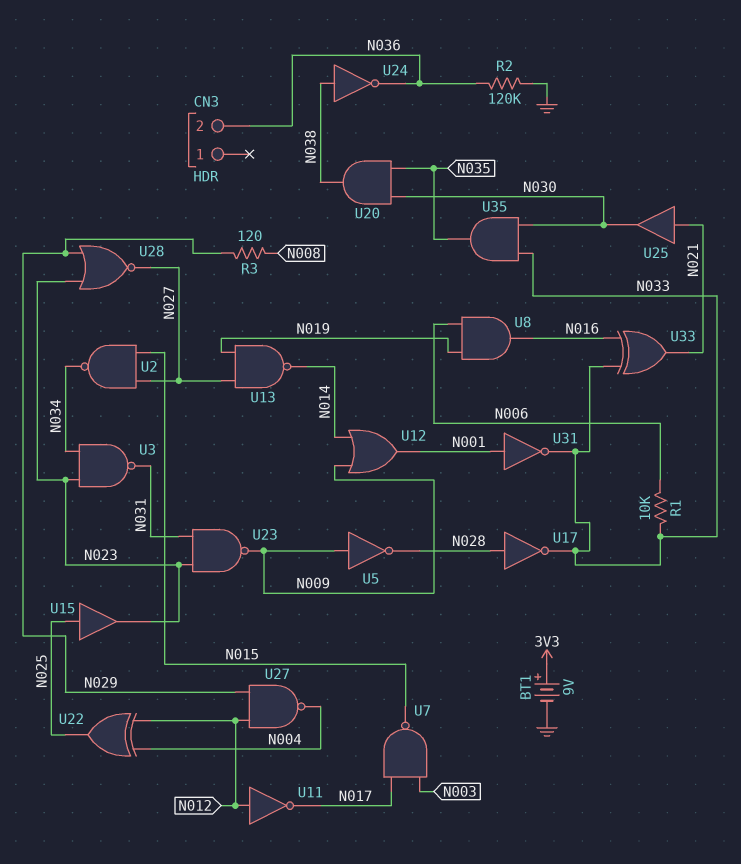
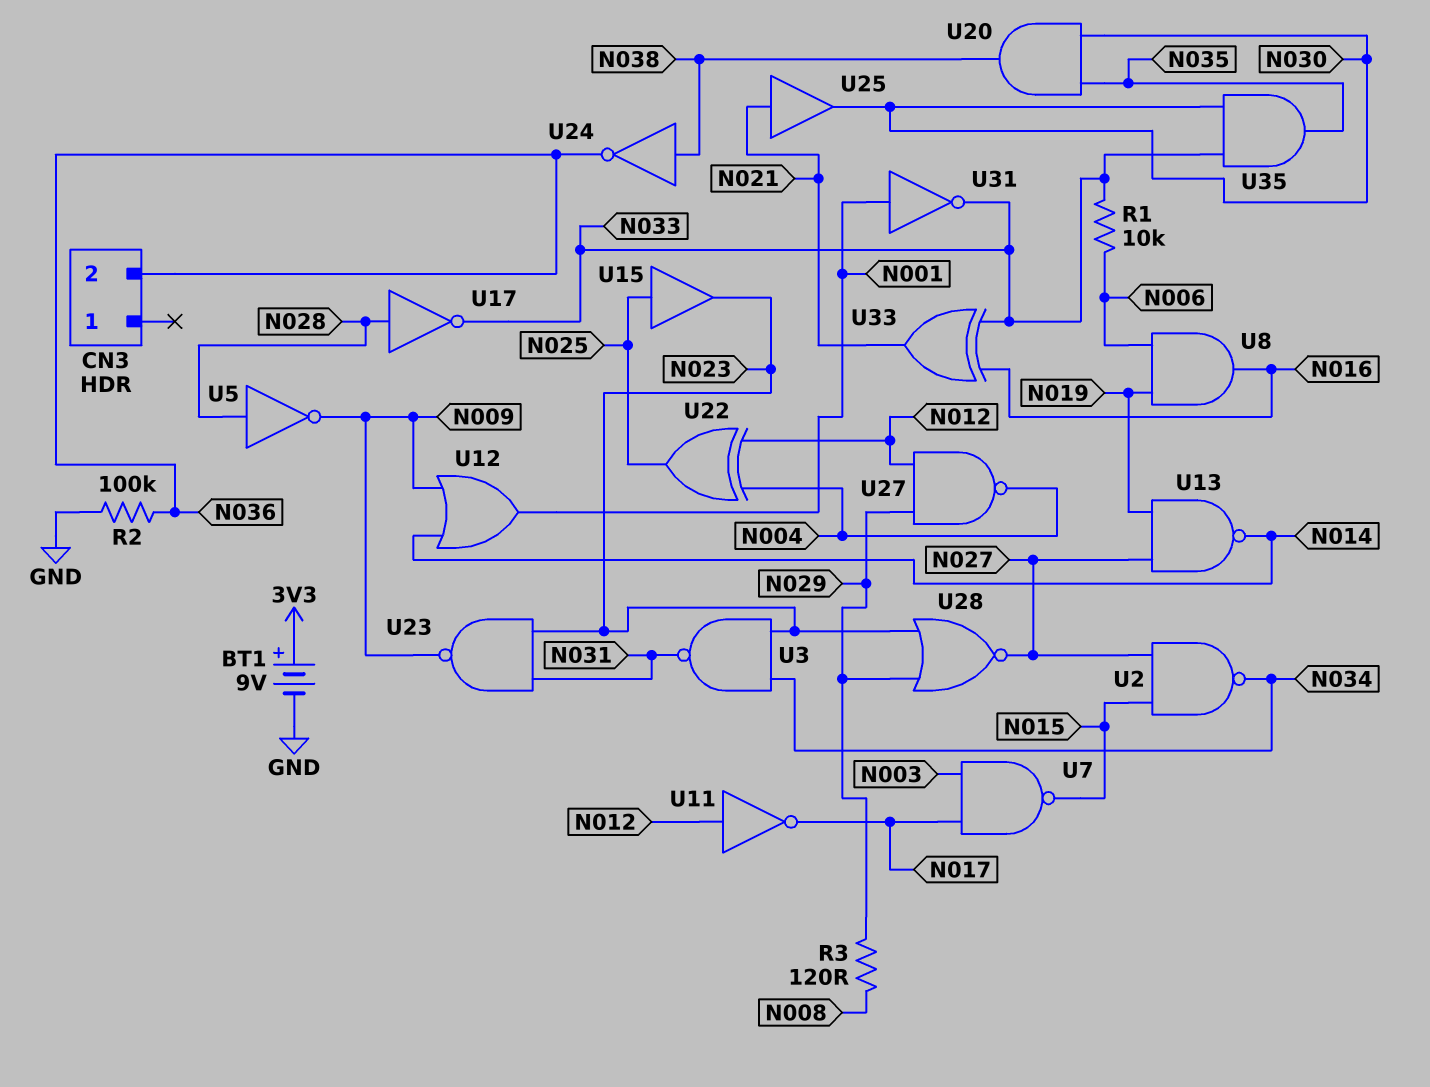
R2: 120k (GND, N036) -> 100k (GND, N036)
U5: NOT (in N009, out N028) -> NOT (in N028, out N009)

